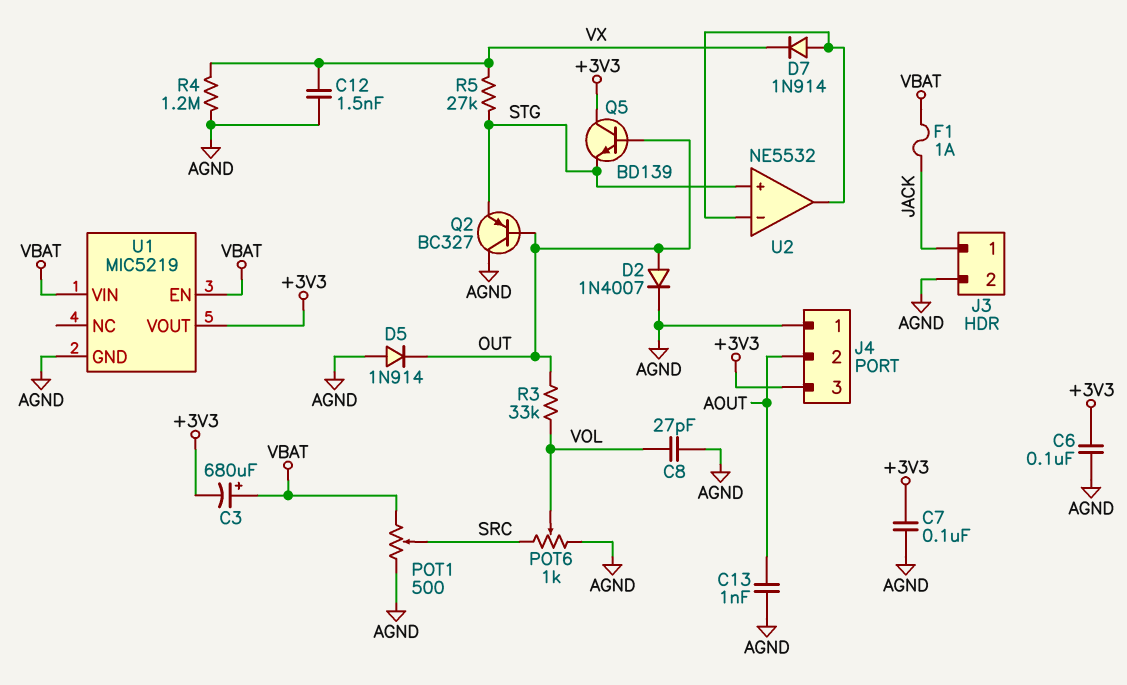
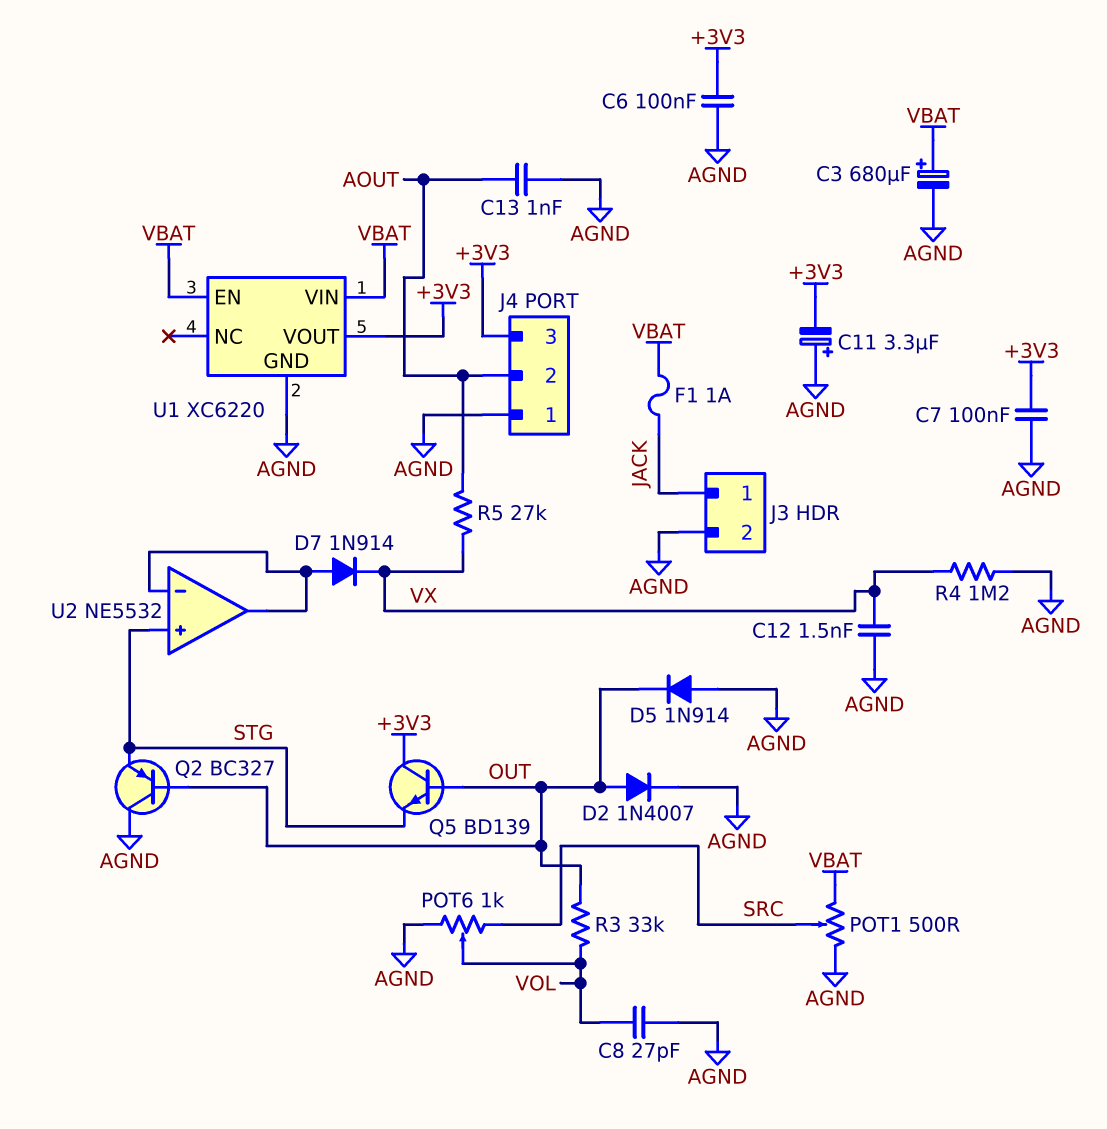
C3: 680uF (plus VBAT, minus +3V3) -> 680uF (plus VBAT, minus AGND)
C11: none -> 3.3uF (plus AGND, minus +3V3)
R5: 27k (STG, VX) -> 27k (AOUT, VX)
U1: MIC5219 -> XC6220

